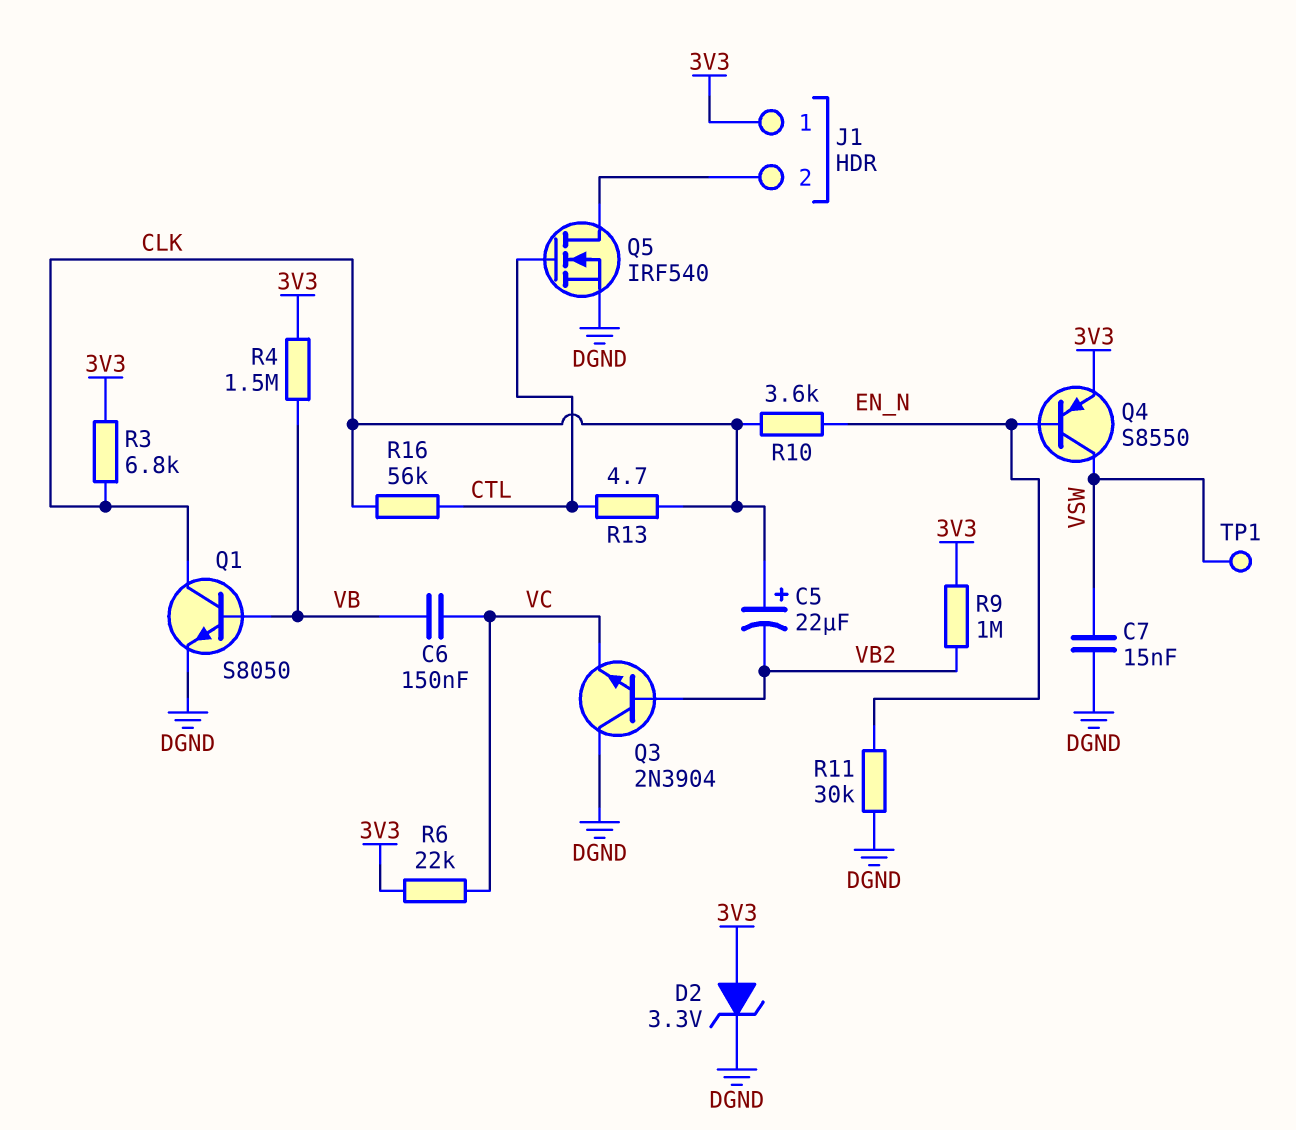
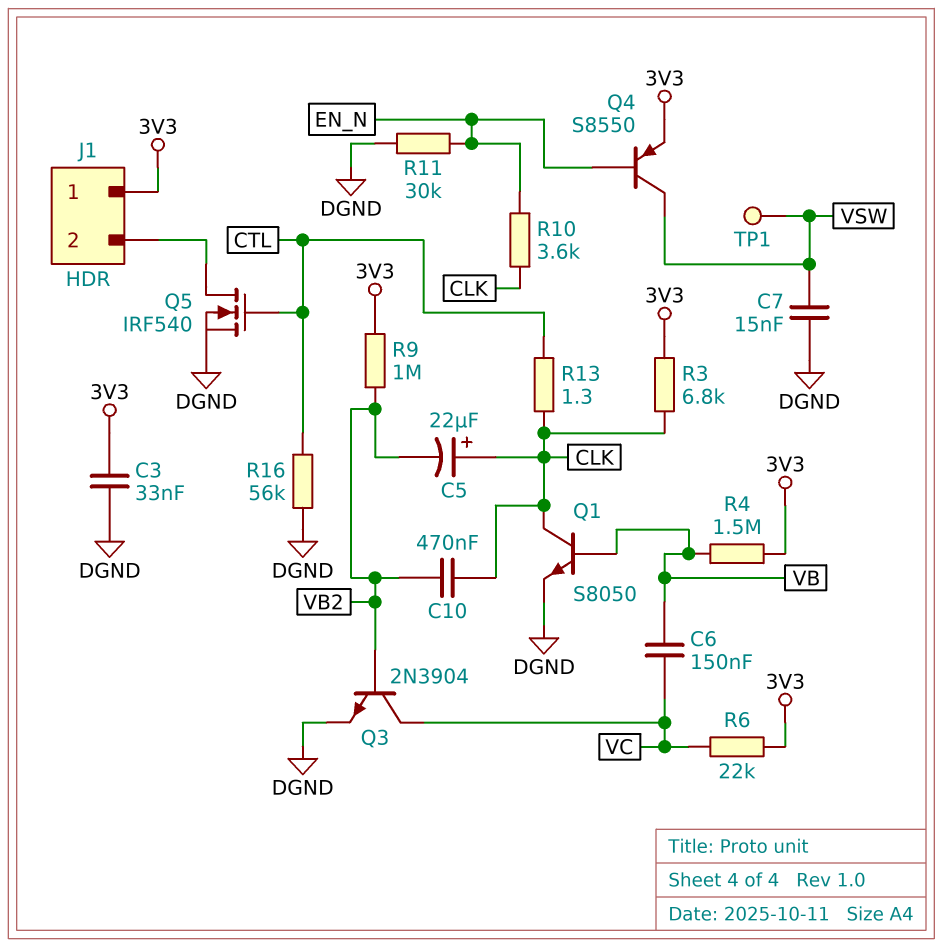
C3: none -> 33nF (3V3, DGND)
C10: none -> 470nF (CLK, VB2)
D2: zener 3.3V (A 3V3, K DGND) -> none
Q3: NPN 2N3904 (B VB2, C DGND, E VC) -> NPN 2N3904 (B VB2, C VC, E DGND)
R13: 4.7 (CLK, CTL) -> 1.3 (CLK, CTL)
R16: 56k (CLK, CTL) -> 56k (CTL, DGND)

